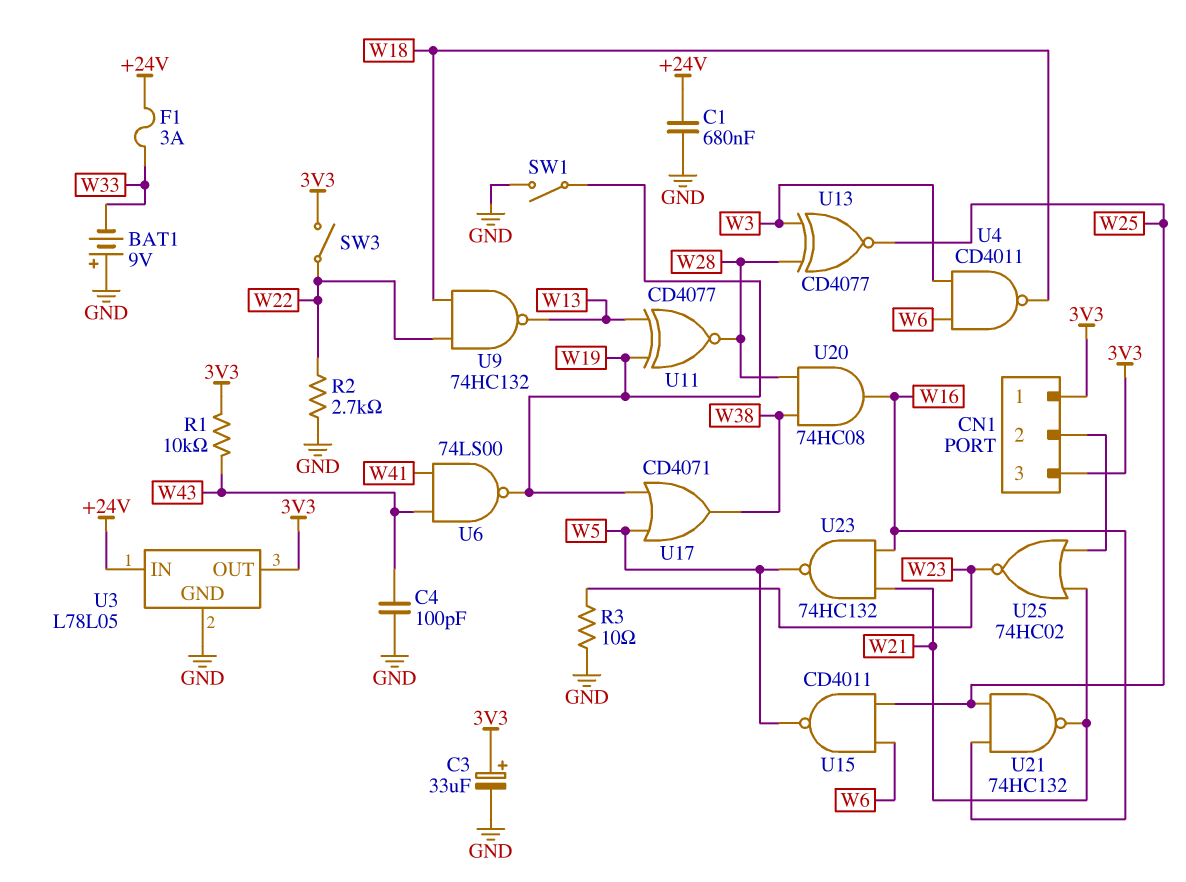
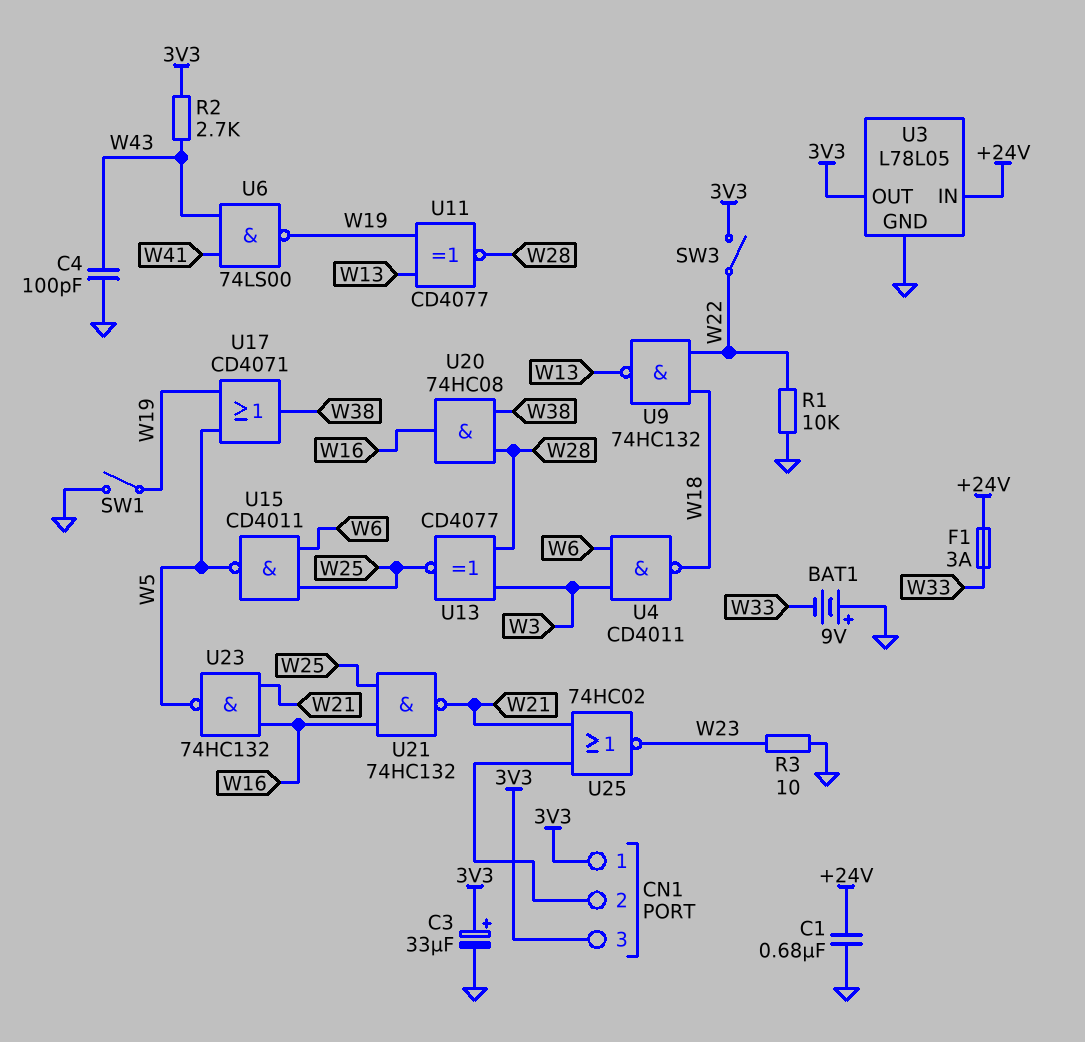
R1: 10k (3V3, W43) -> 10k (GND, W22)
R2: 2.7k (GND, W22) -> 2.7k (3V3, W43)

